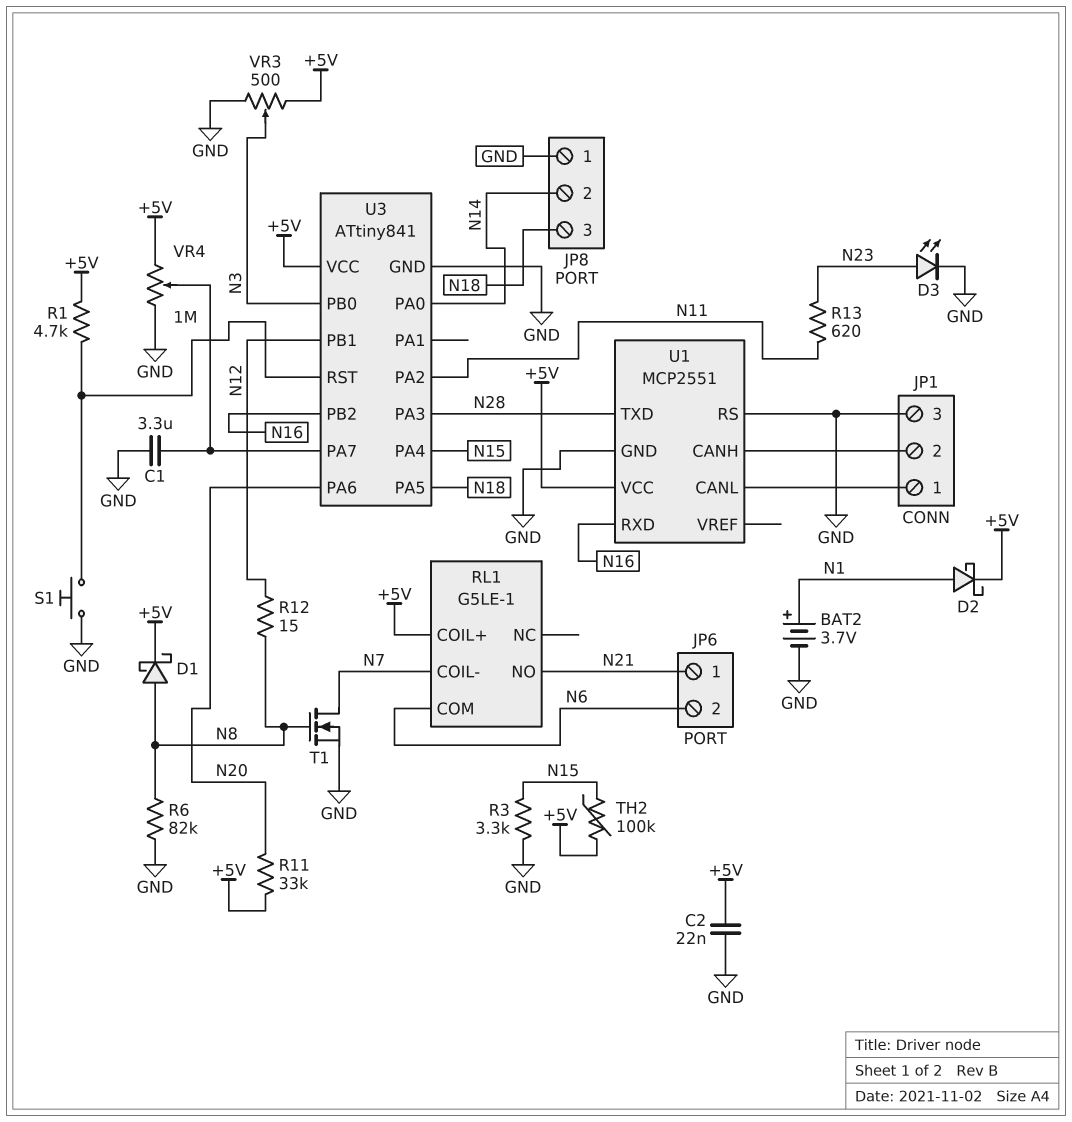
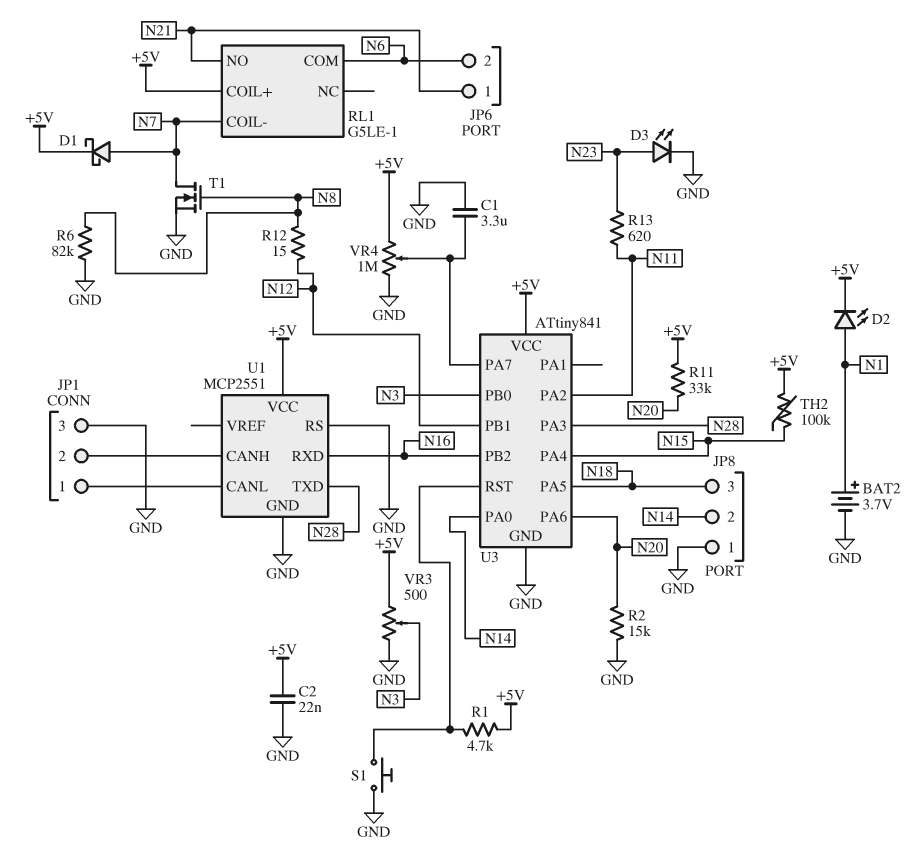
D1: schottky (A N8, K +5V) -> schottky (A N7, K +5V)
D2: schottky (A N1, K +5V) -> LED (A N1, K +5V)
R2: none -> 15k (GND, N20)
R3: 3.3k (GND, N15) -> none

